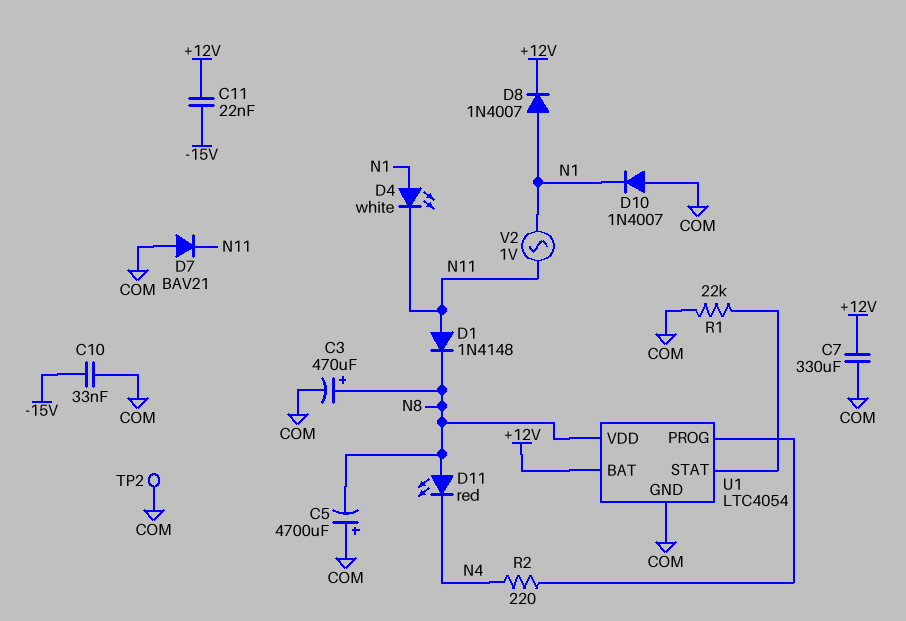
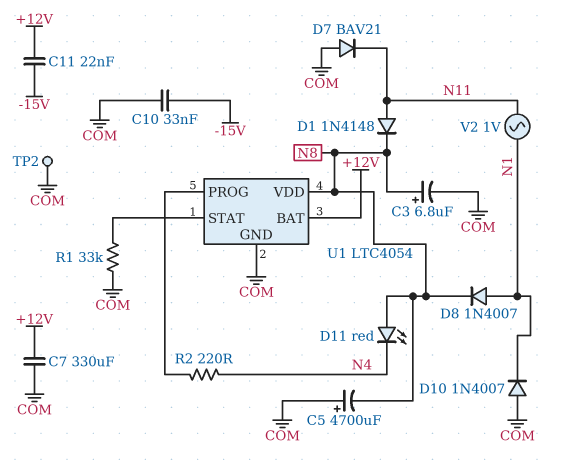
C3: 470uF (plus N8, minus COM) -> 6.8uF (plus N8, minus COM)
D4: LED white (A N1, K N11) -> none
D8: diode 1N4007 (A N1, K +12V) -> diode 1N4007 (A N1, K N8)
R1: 22k (COM, U1/STAT) -> 33k (COM, U1/STAT)

